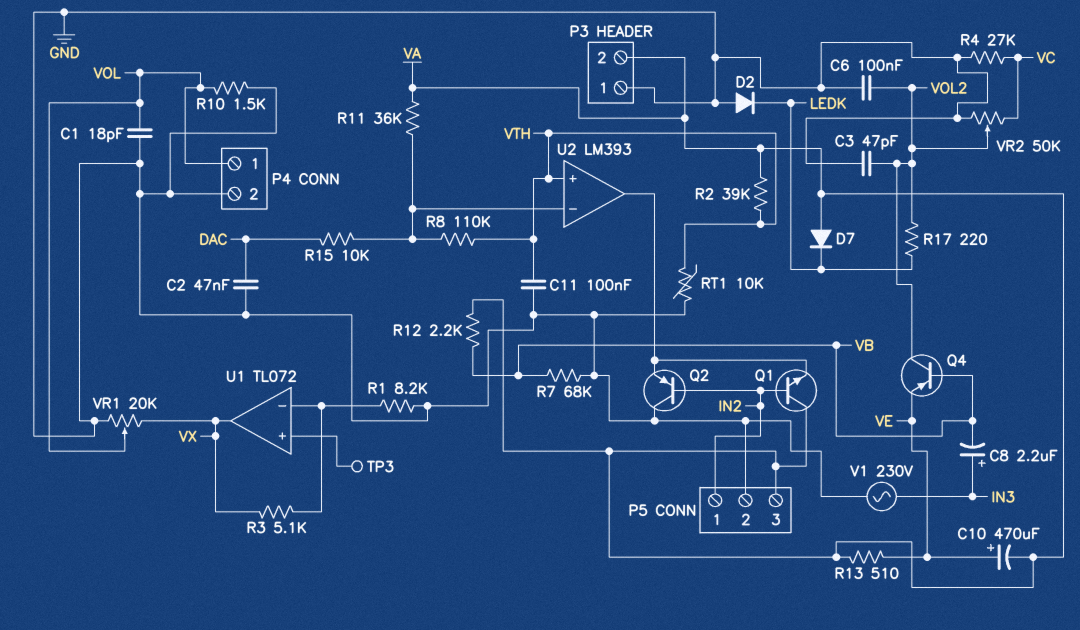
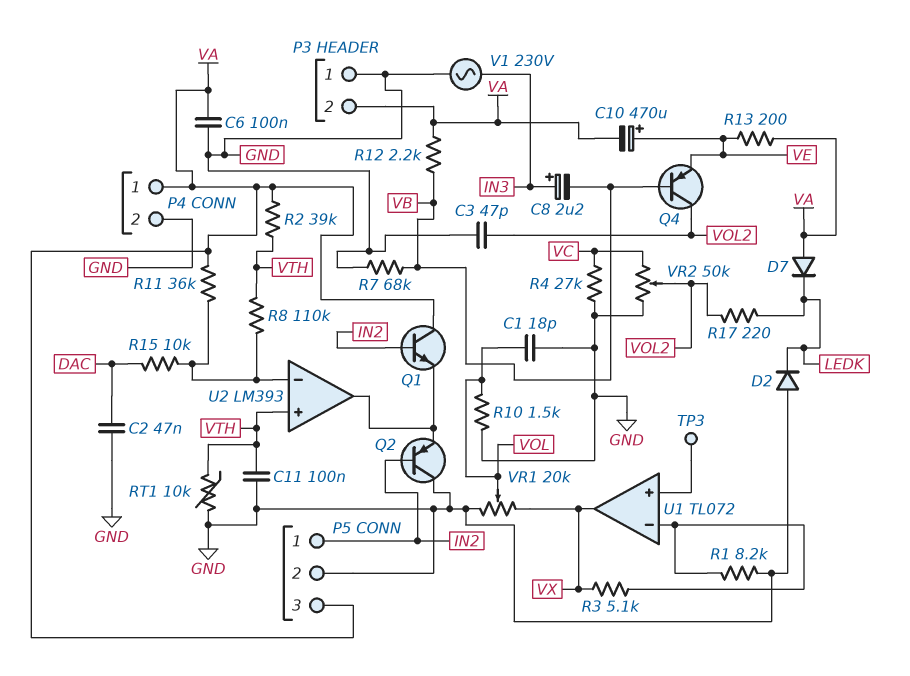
C6: 100nF (GND, VOL2) -> 100nF (GND, VA)
P4 pin 1: VOL -> VA
R13: 510 (VA, VE) -> 200 (VA, VE)

